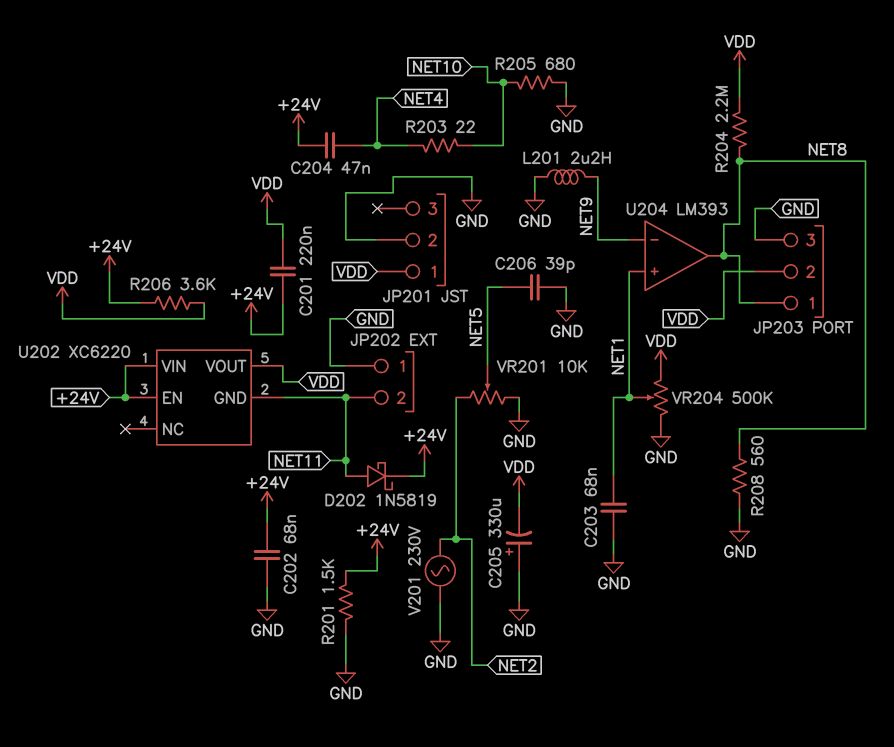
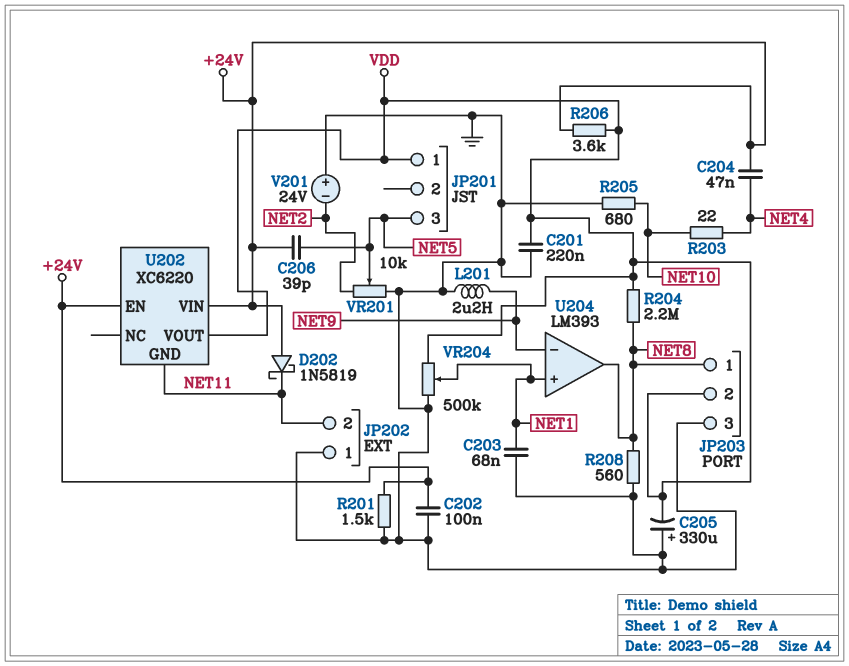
C201: 220nF (+24V, VDD) -> 220nF (GND, VDD)
C202: 68nF (+24V, GND) -> 100nF (+24V, GND)
C206: 39pF (GND, NET5) -> 39pF (+24V, NET5)
D202: schottky 1N5819 (A NET11, K +24V) -> schottky 1N5819 (A +24V, K NET11)
JP201 pin 2: GND -> none
JP201 pin 3: none -> NET5
V201: AC 230V (GND, NET2) -> 24V (plus GND, minus NET2)

